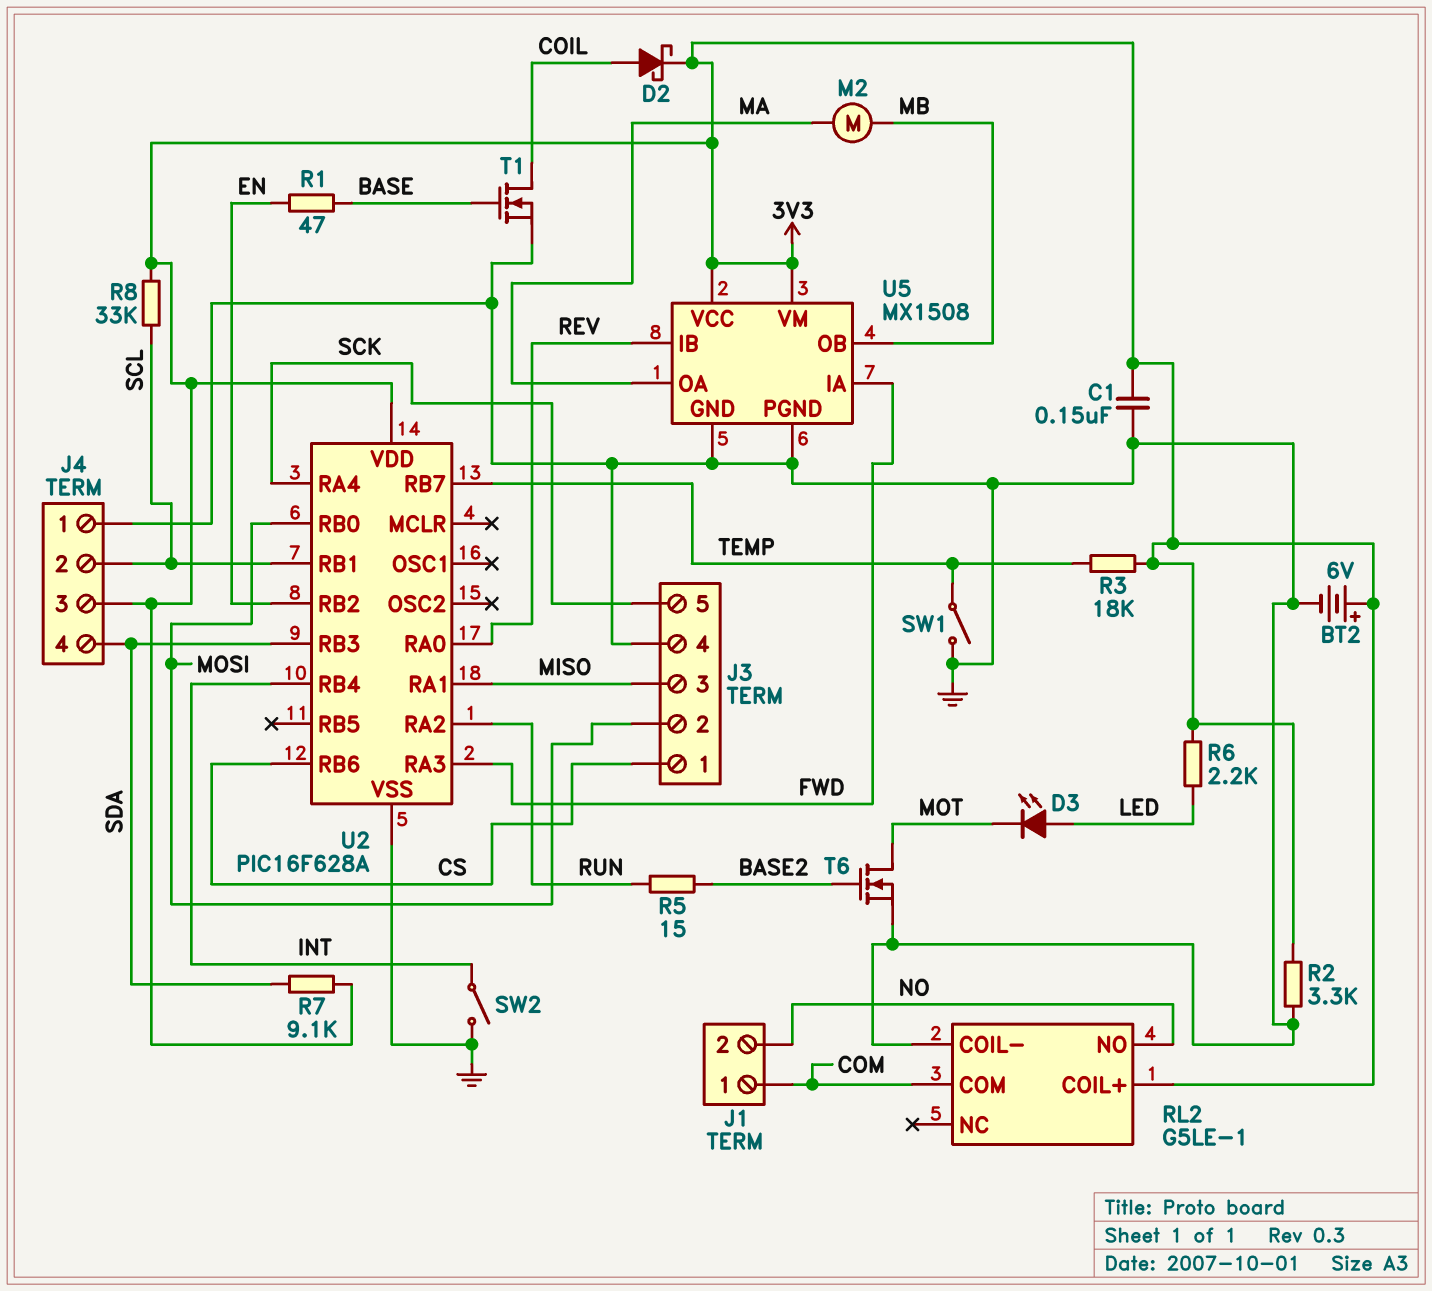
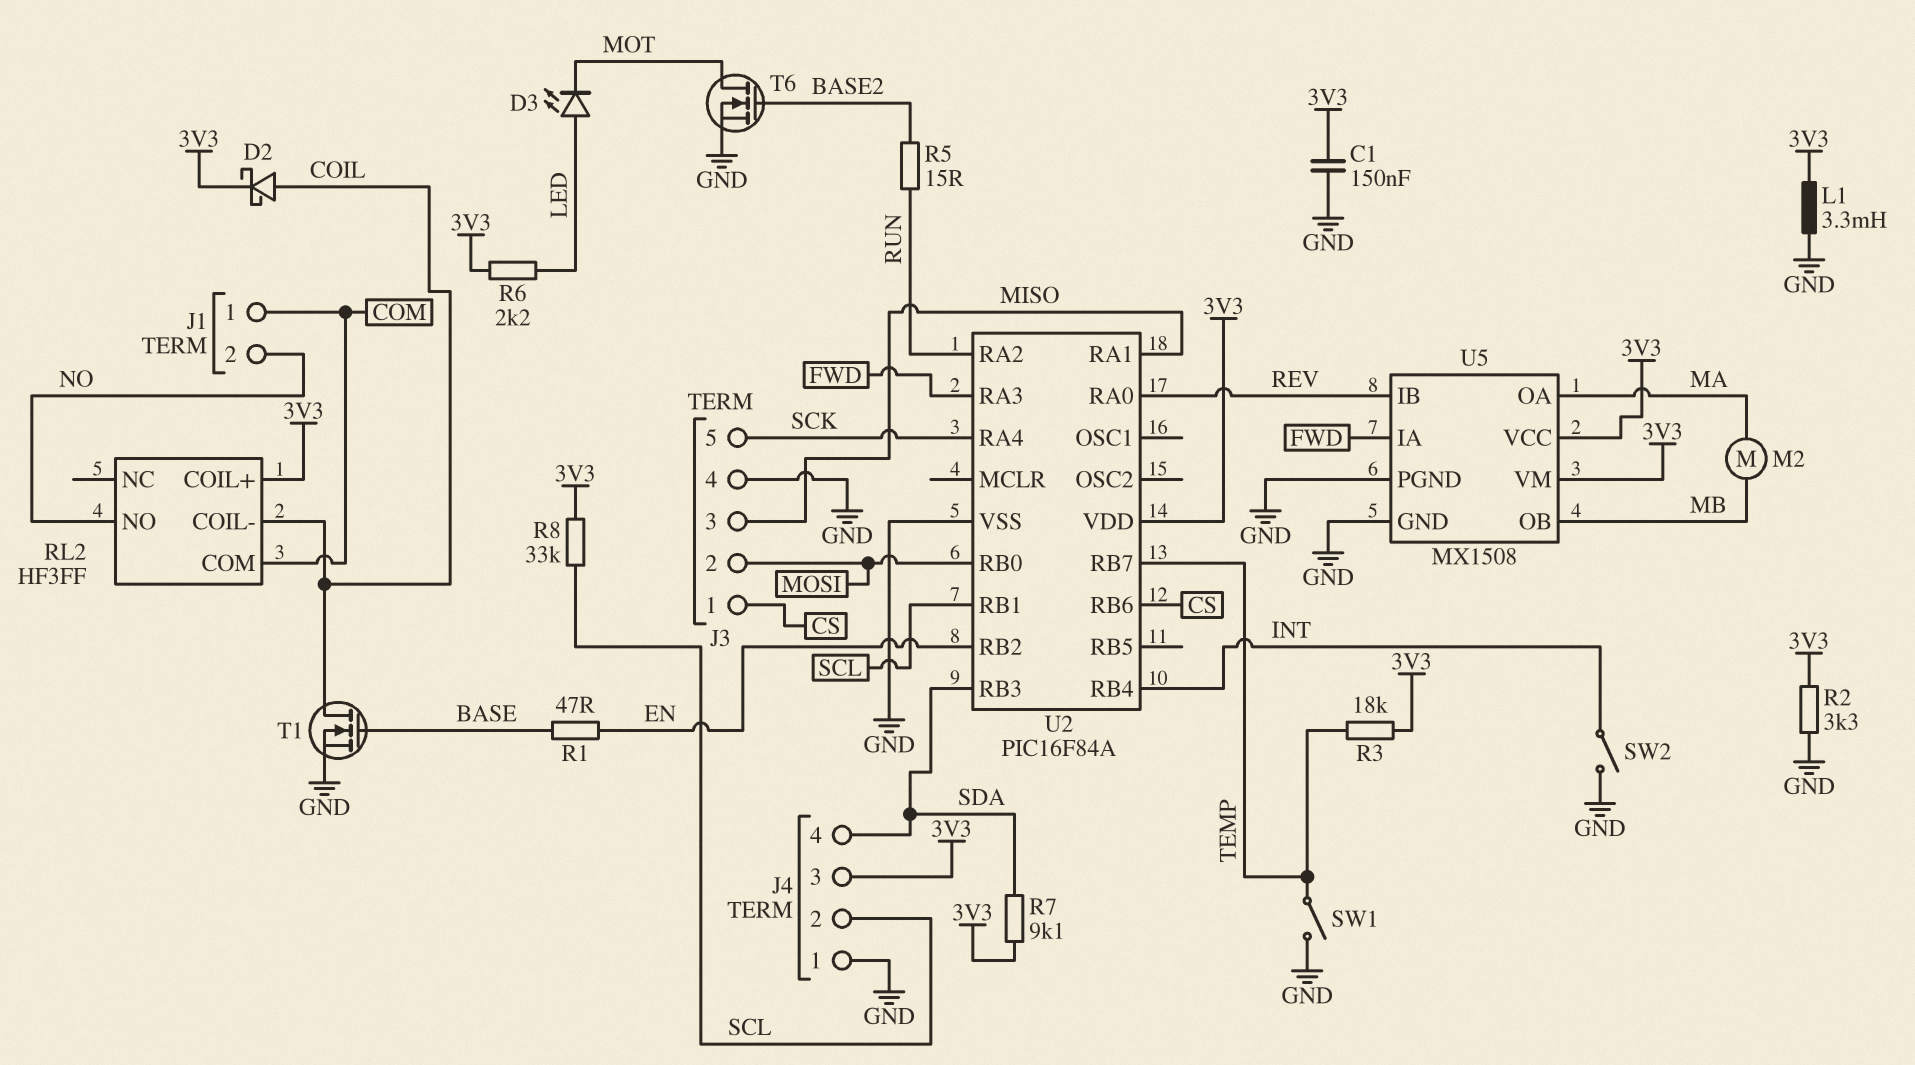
BT2: 6V (plus 3V3, minus GND) -> none
L1: none -> 3.3mH (3V3, GND)
RL2: G5LE-1 -> HF3FF
RL2 pin COIL-: GND -> COIL
U2: PIC16F628A -> PIC16F84A

